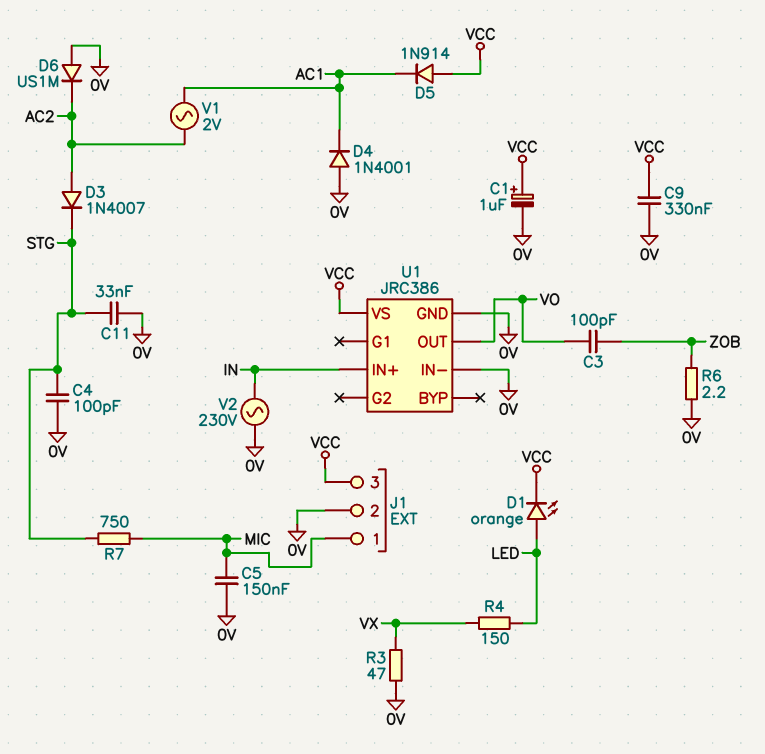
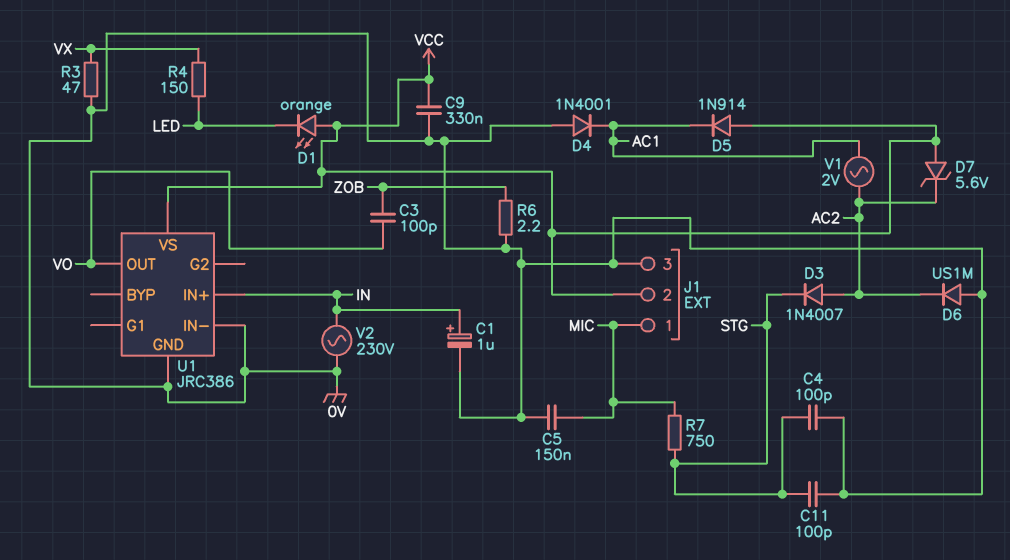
C1: 1uF (plus VCC, minus 0V) -> 1uF (plus IN, minus 0V)
C11: 33nF (0V, STG) -> 100pF (0V, STG)
D1: LED orange (A LED, K VCC) -> LED orange (A VCC, K LED)
D7: none -> zener 5.6V (A VCC, K AC2)
J1 pin 2: 0V -> VCC
J1 pin 3: VCC -> 0V

